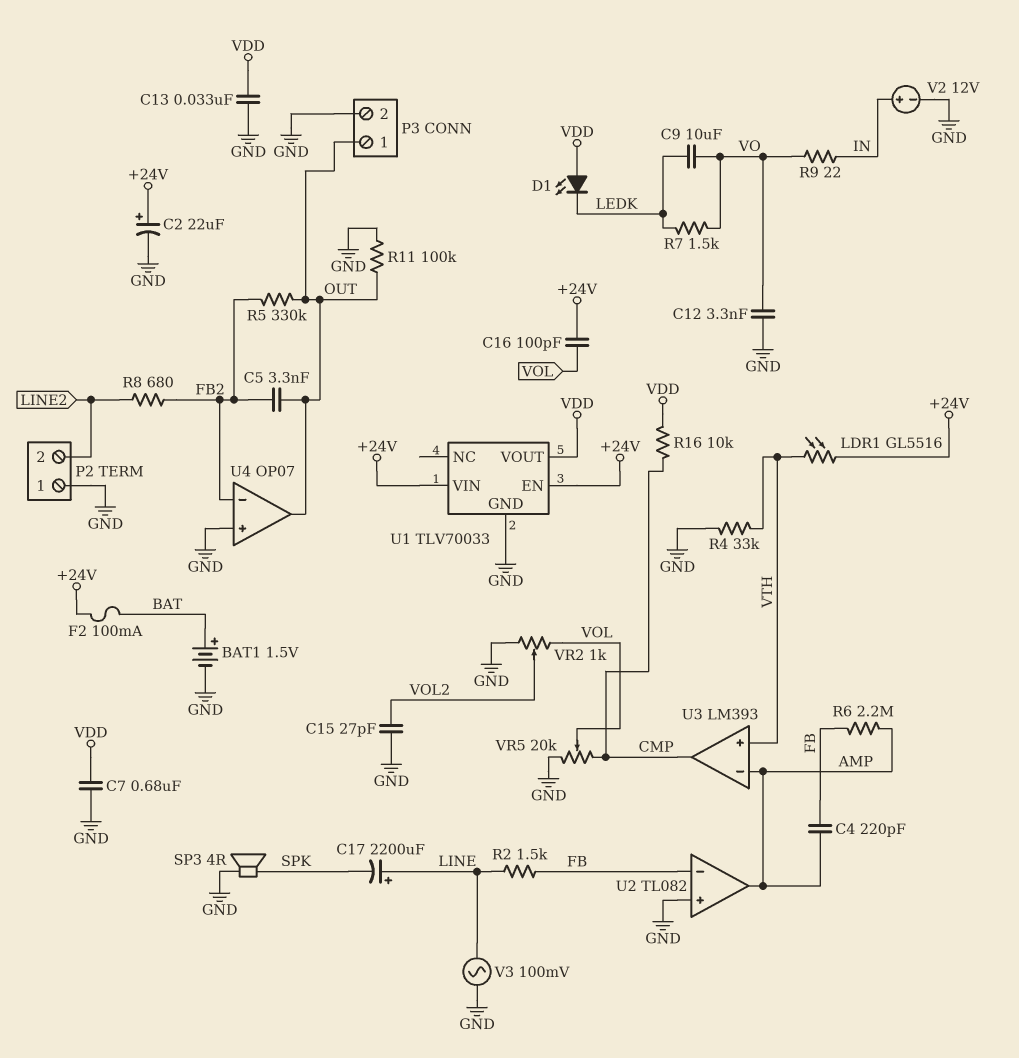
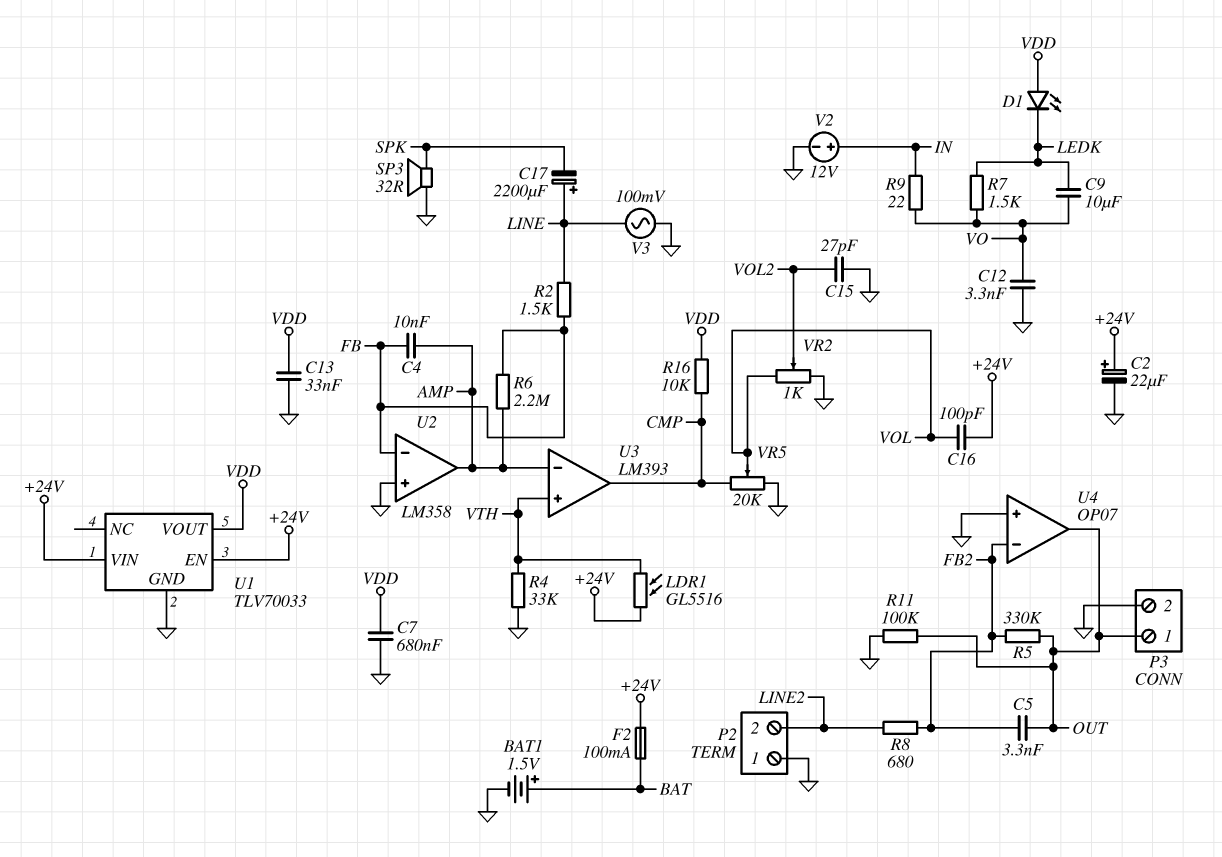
C4: 220pF (AMP, FB) -> 10nF (AMP, FB)
SP3: speaker 4R (GND, SPK) -> speaker 32R (GND, SPK)
U2: TL082 -> LM358

